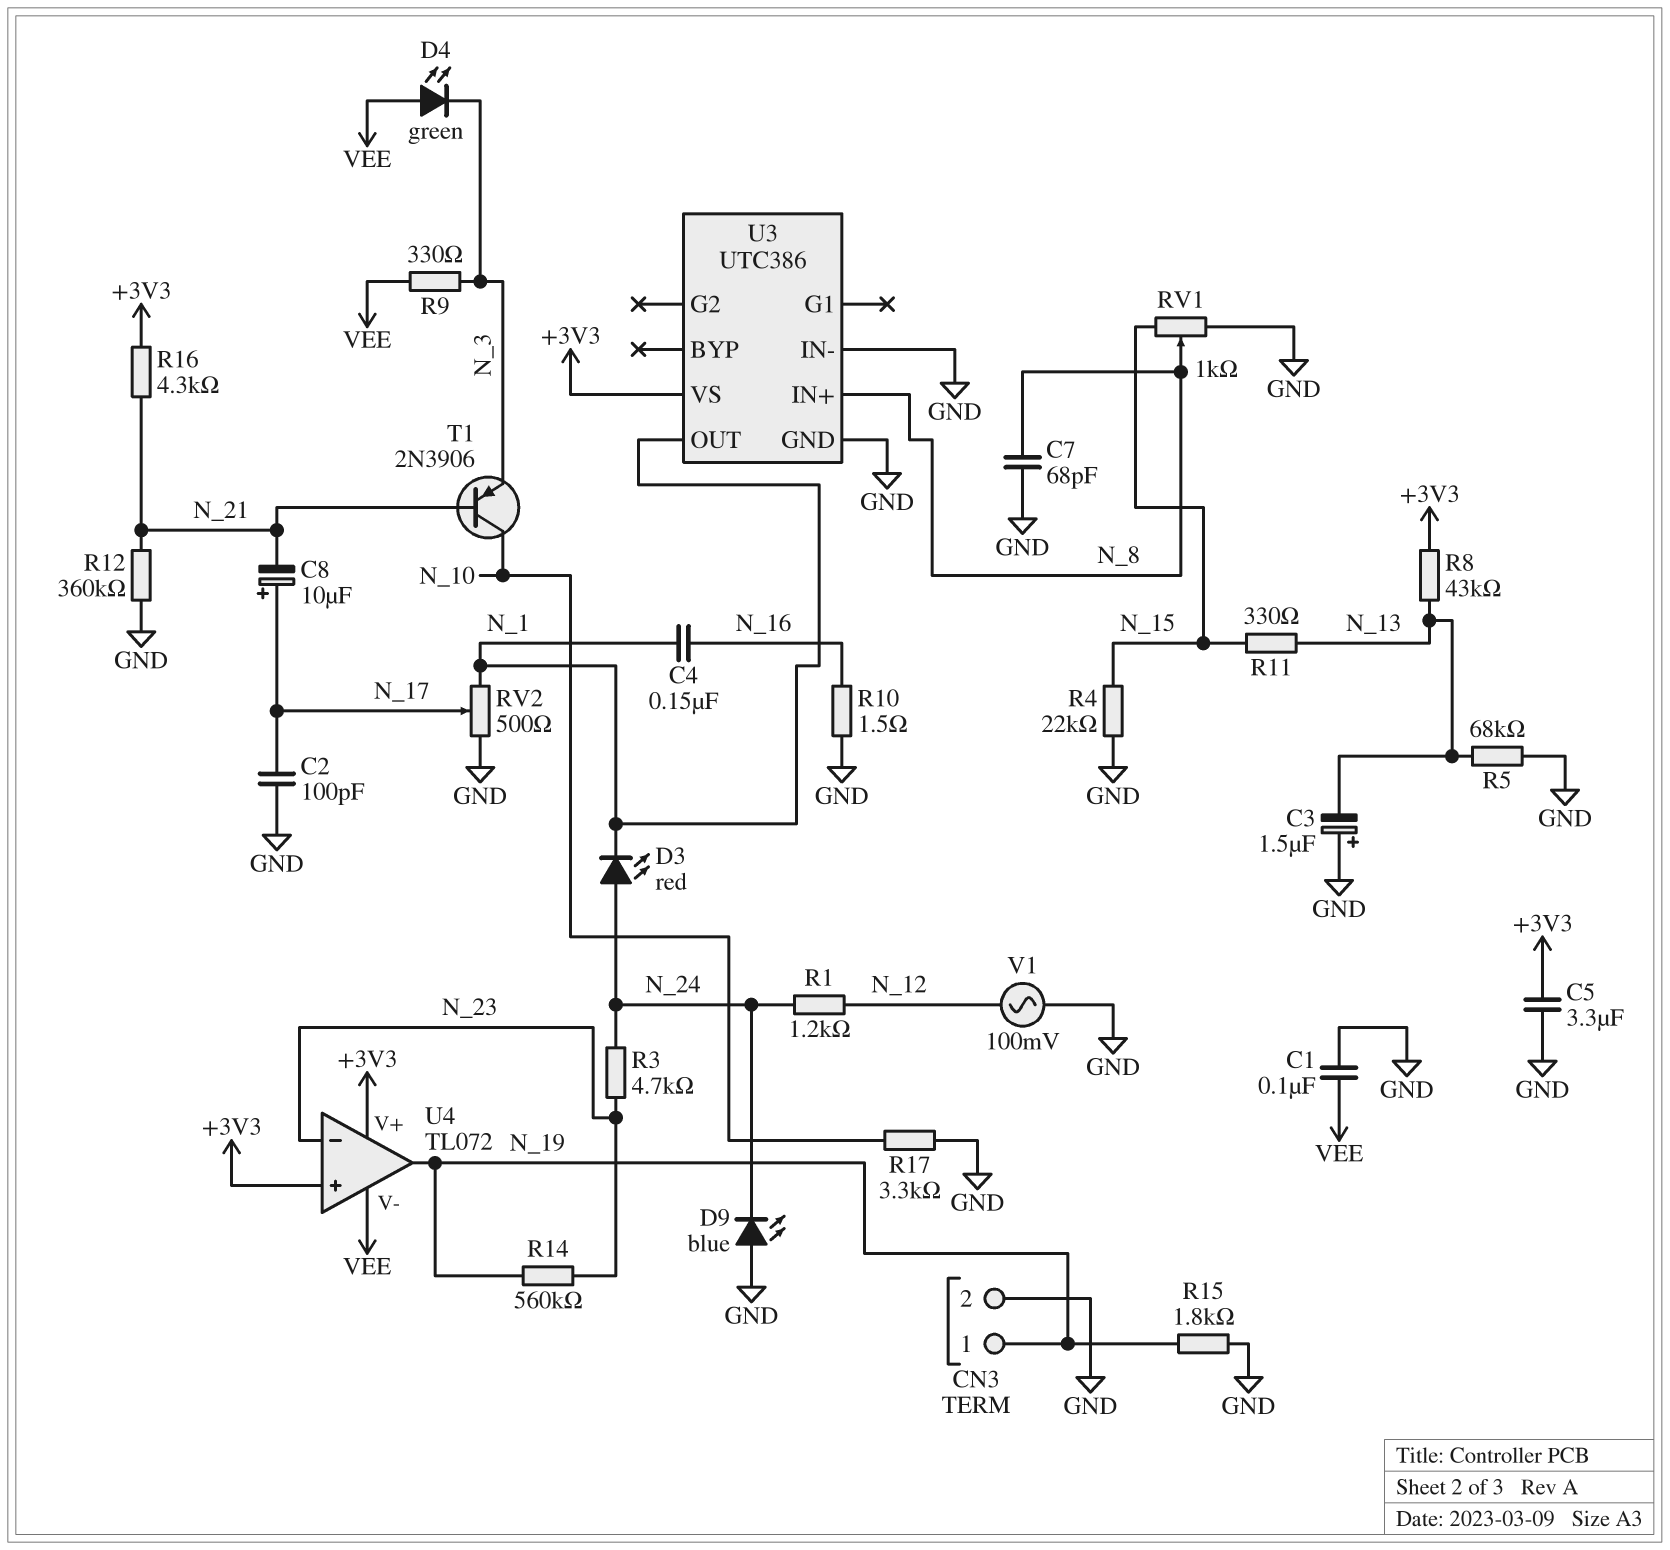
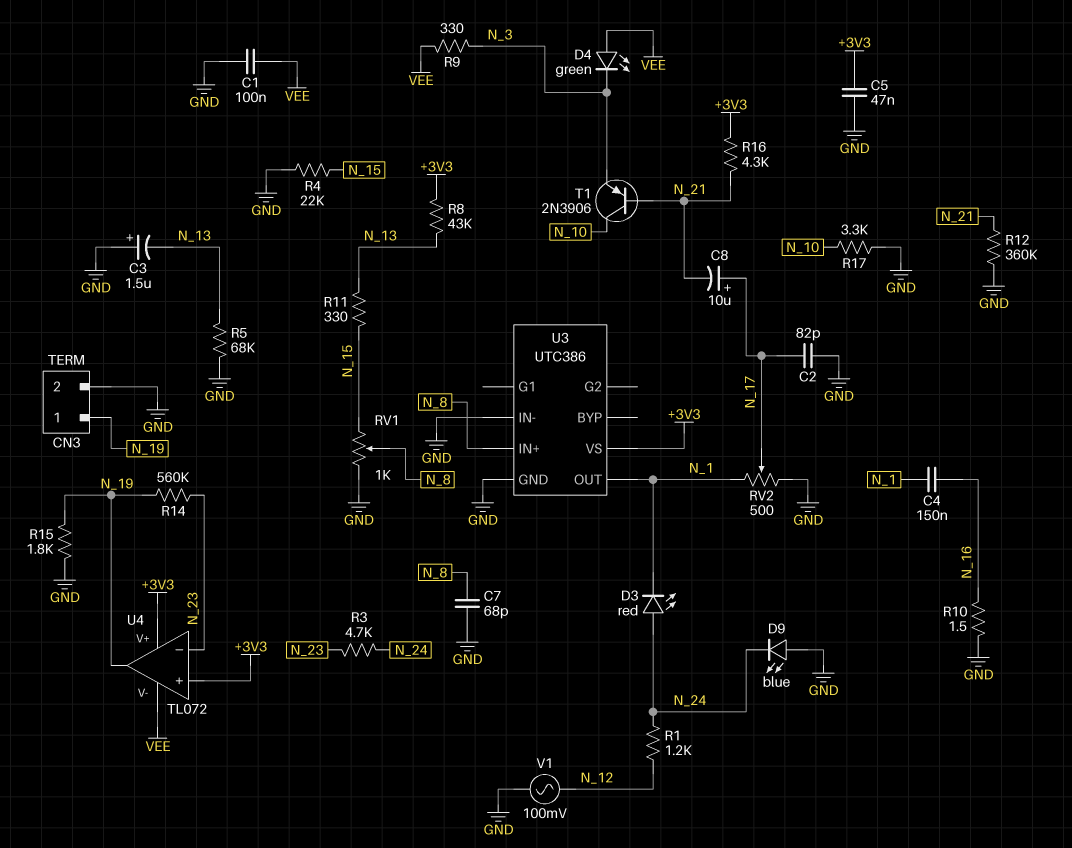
C2: 100pF (GND, N_17) -> 82pF (GND, N_17)
C5: 3.3uF (+3V3, GND) -> 47nF (+3V3, GND)

